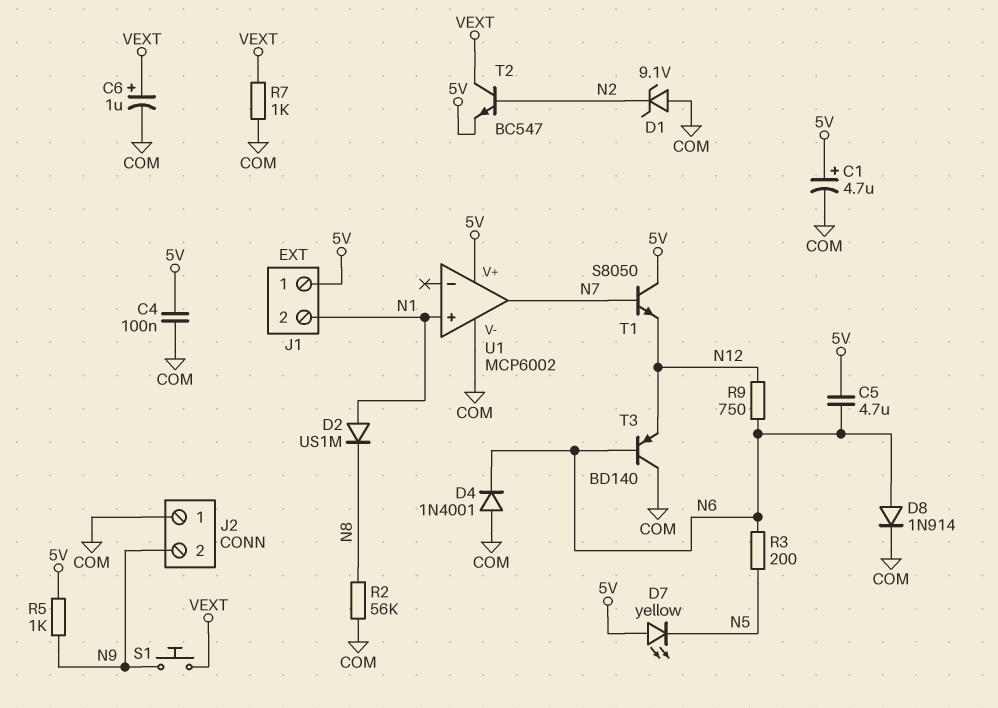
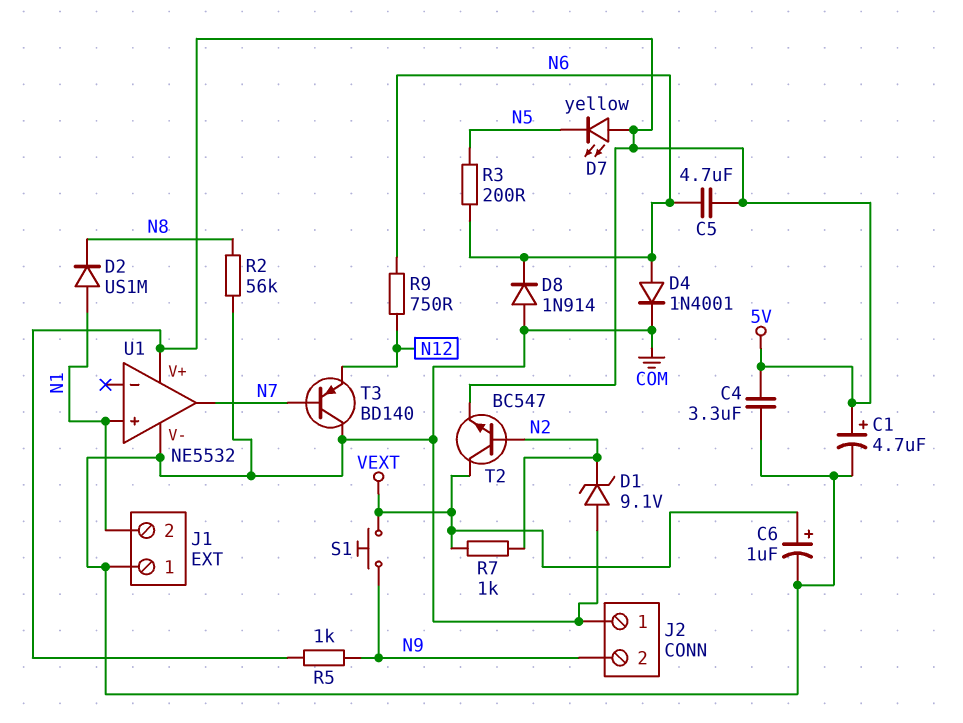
C4: 100nF (5V, COM) -> 3.3uF (5V, COM)
D4: diode 1N4001 (A COM, K N6) -> diode 1N4001 (A N6, K COM)
D8: diode 1N914 (A N6, K COM) -> diode 1N914 (A COM, K N6)
J1 pin 1: 5V -> COM
R7: 1k (COM, VEXT) -> 1k (N2, VEXT)
T1: NPN S8050 (B N7, C 5V, E N12) -> none
T3: PNP BD140 (B N6, C COM, E N12) -> PNP BD140 (B N7, C COM, E N12)
U1: MCP6002 -> NE5532

